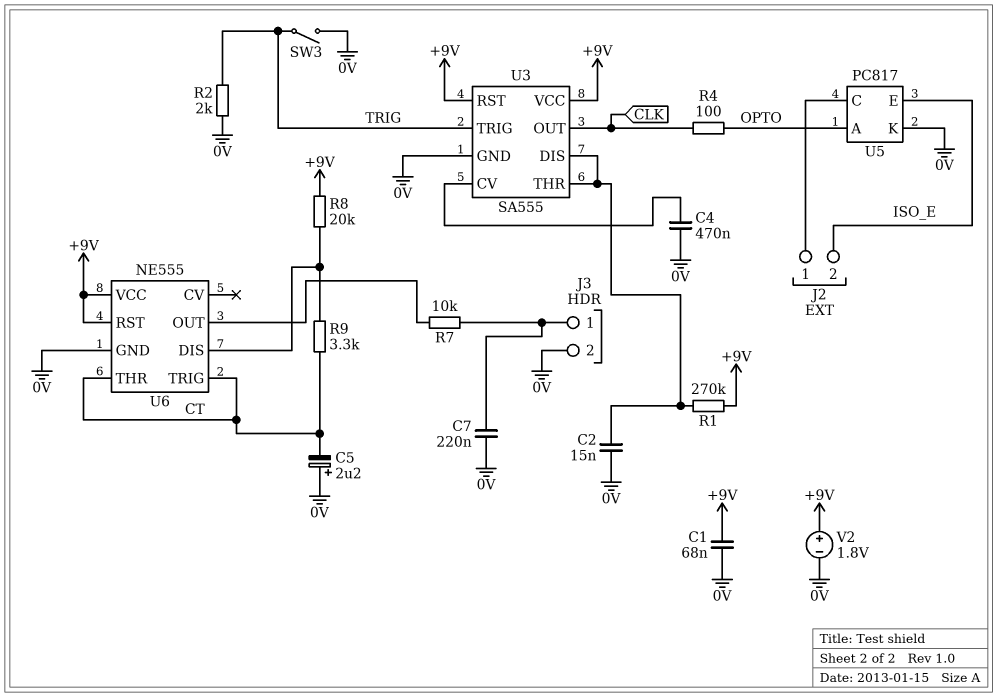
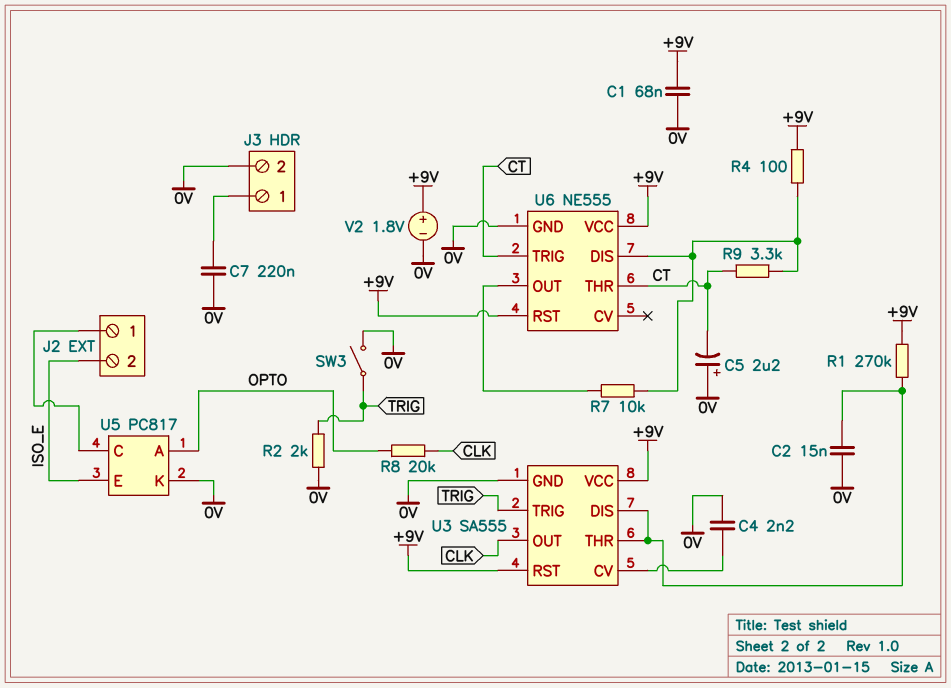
C4: 470nF (0V, U3/CV) -> 2.2nF (0V, U3/CV)
R4: 100 (CLK, OPTO) -> 100 (+9V, U6/DIS)
R7: 10k (J3/1, U6/OUT) -> 10k (U6/DIS, U6/OUT)
R8: 20k (+9V, U6/DIS) -> 20k (CLK, OPTO)

